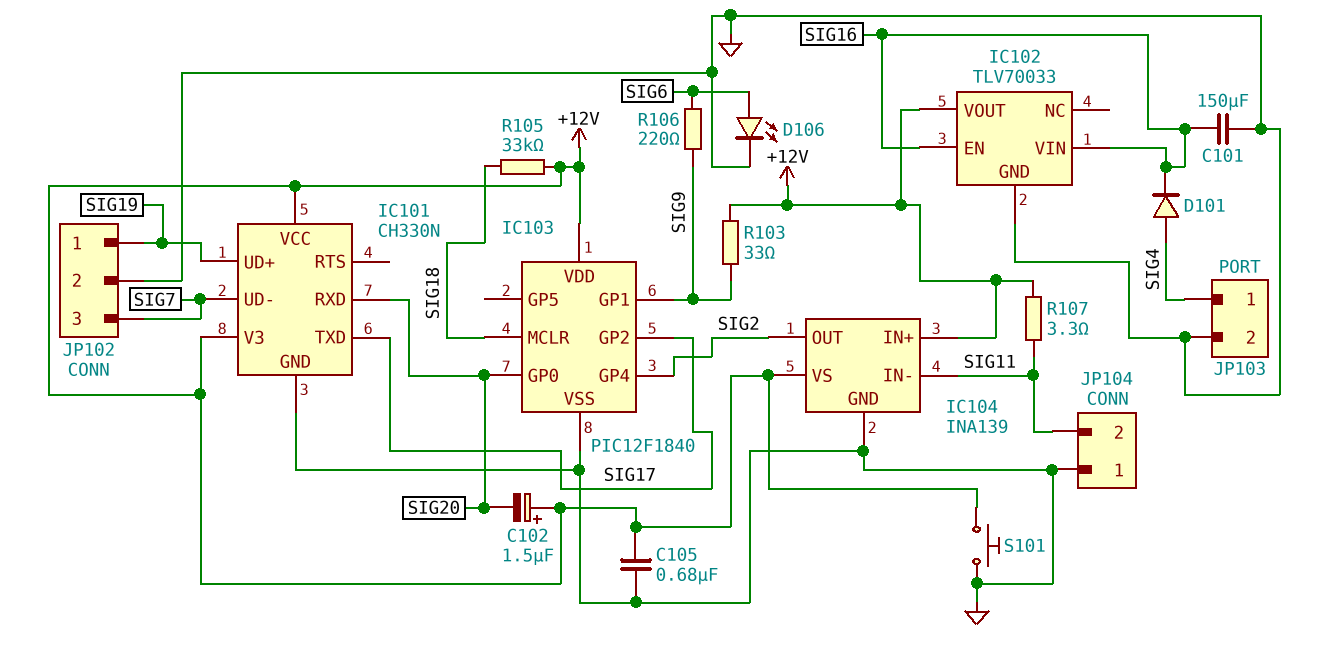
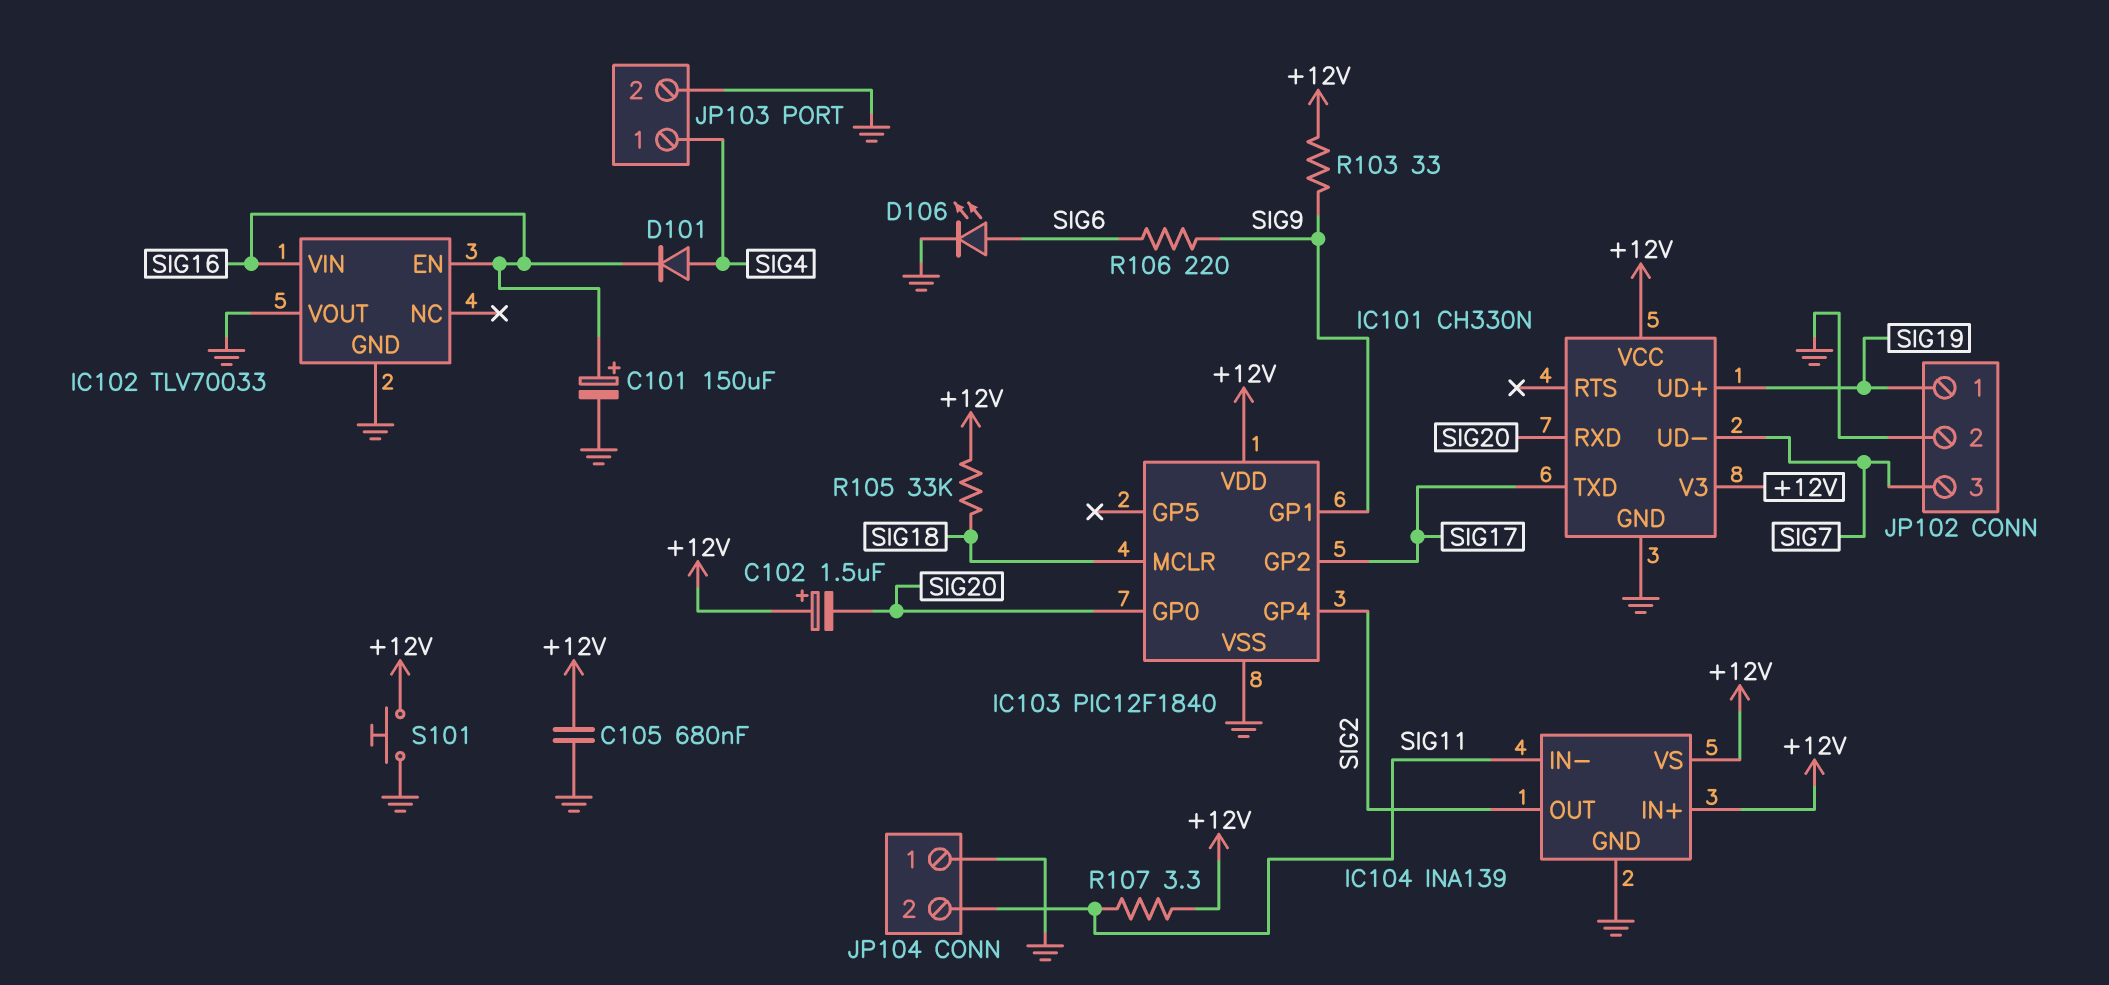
C101: 150uF (GND, SIG16) -> 150uF (plus SIG16, minus GND)
IC102 pin VOUT: +12V -> GND

